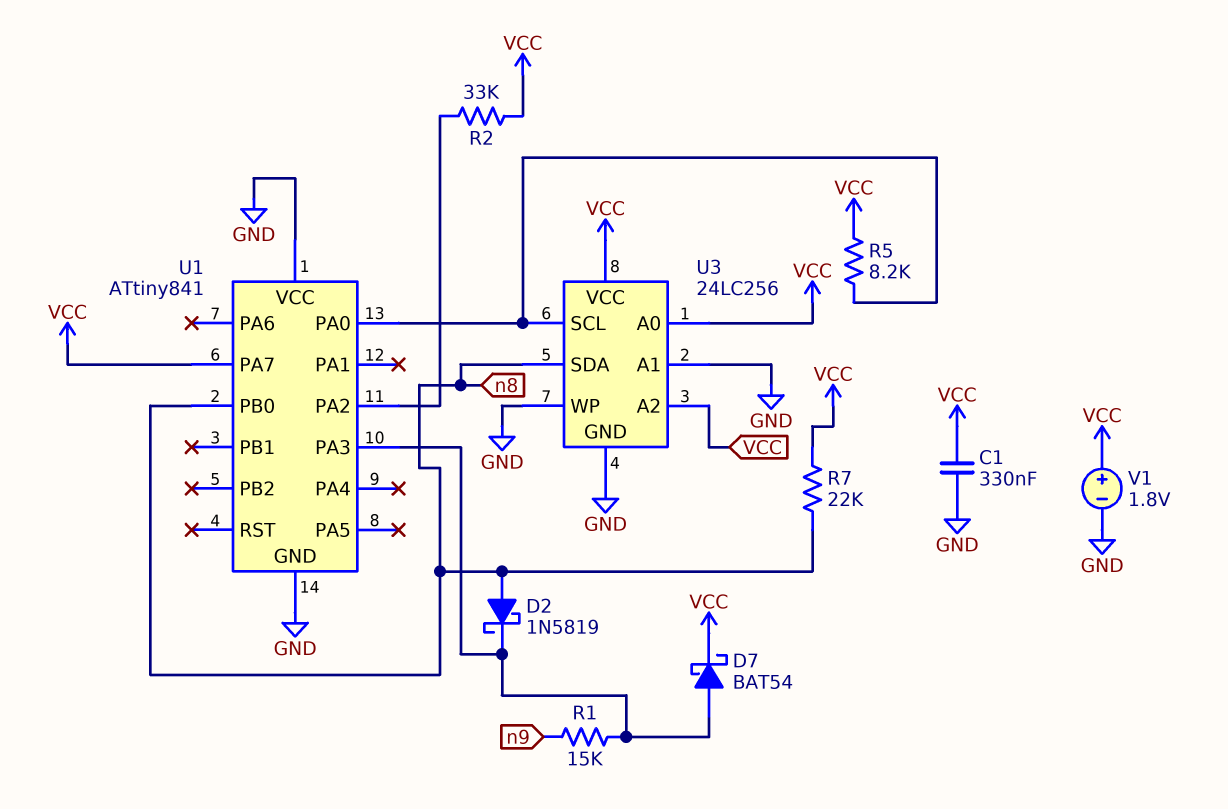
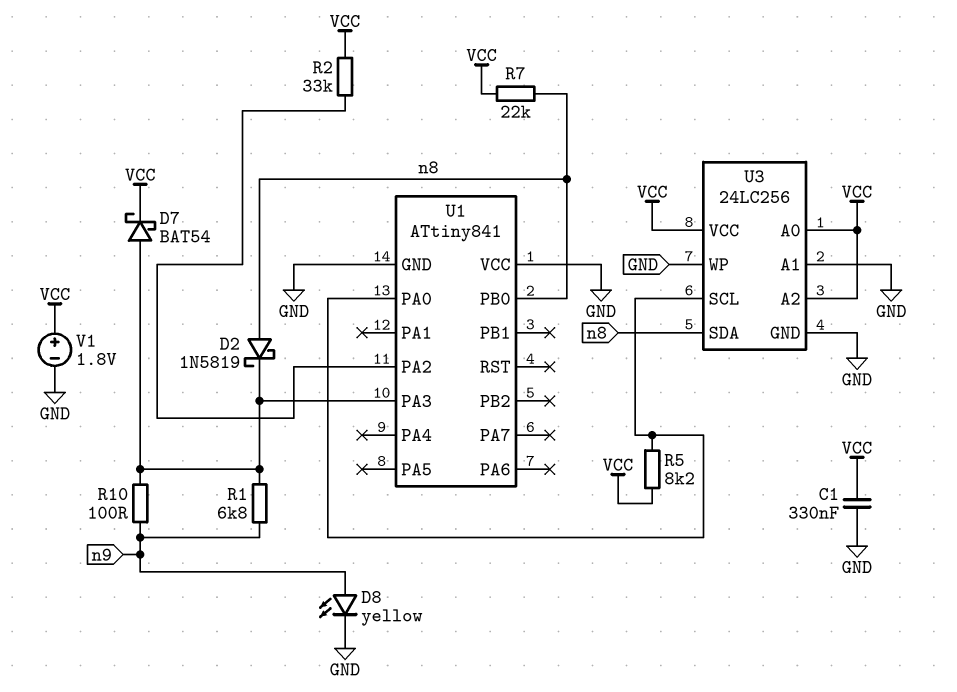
D8: none -> LED yellow (A n9, K GND)
R1: 15k (U1/PA3, n9) -> 6.8k (U1/PA3, n9)
R10: none -> 100 (U1/PA3, n9)
U1 pin PA7: VCC -> none

